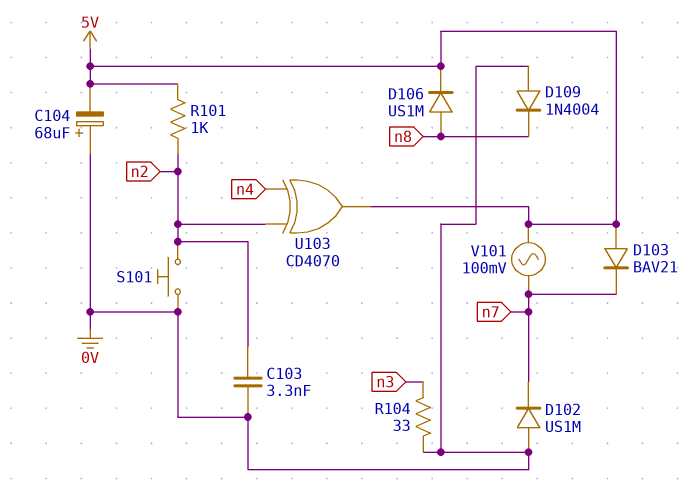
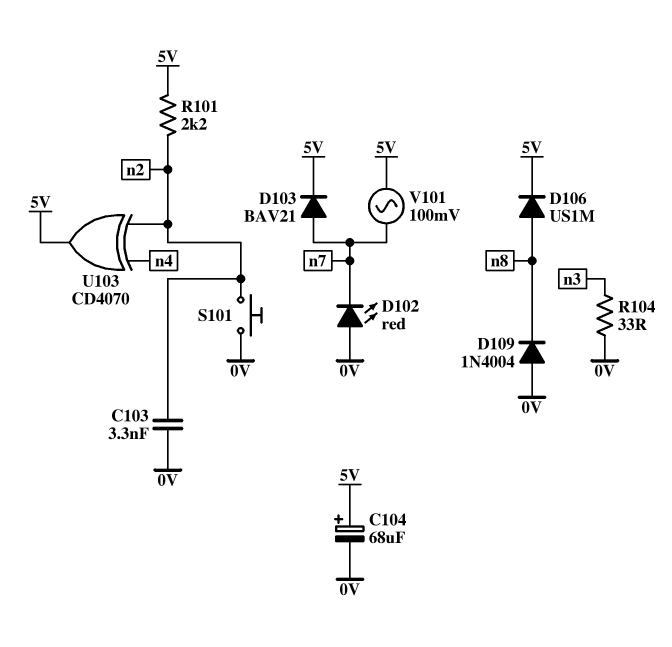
C104: 68uF (plus 0V, minus 5V) -> 68uF (plus 5V, minus 0V)
D102: diode US1M (A 0V, K n7) -> LED red (A 0V, K n7)
D103: diode BAV21 (A 5V, K n7) -> diode BAV21 (A n7, K 5V)
R101: 1k (5V, n2) -> 2.2k (5V, n2)

